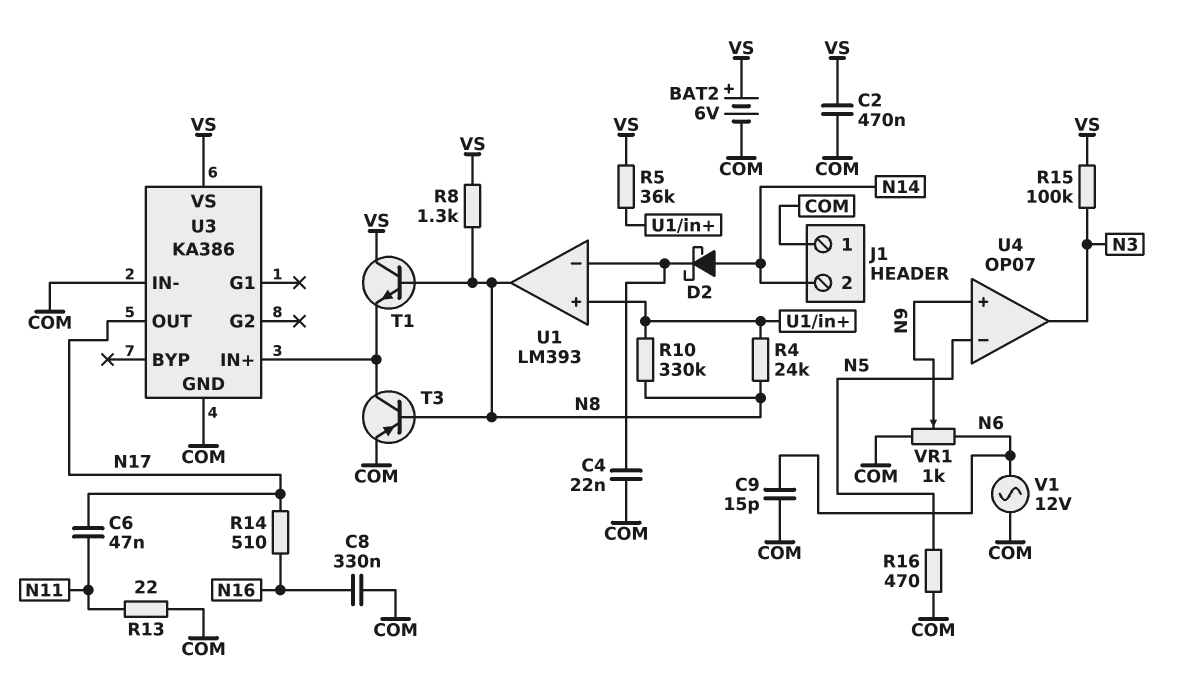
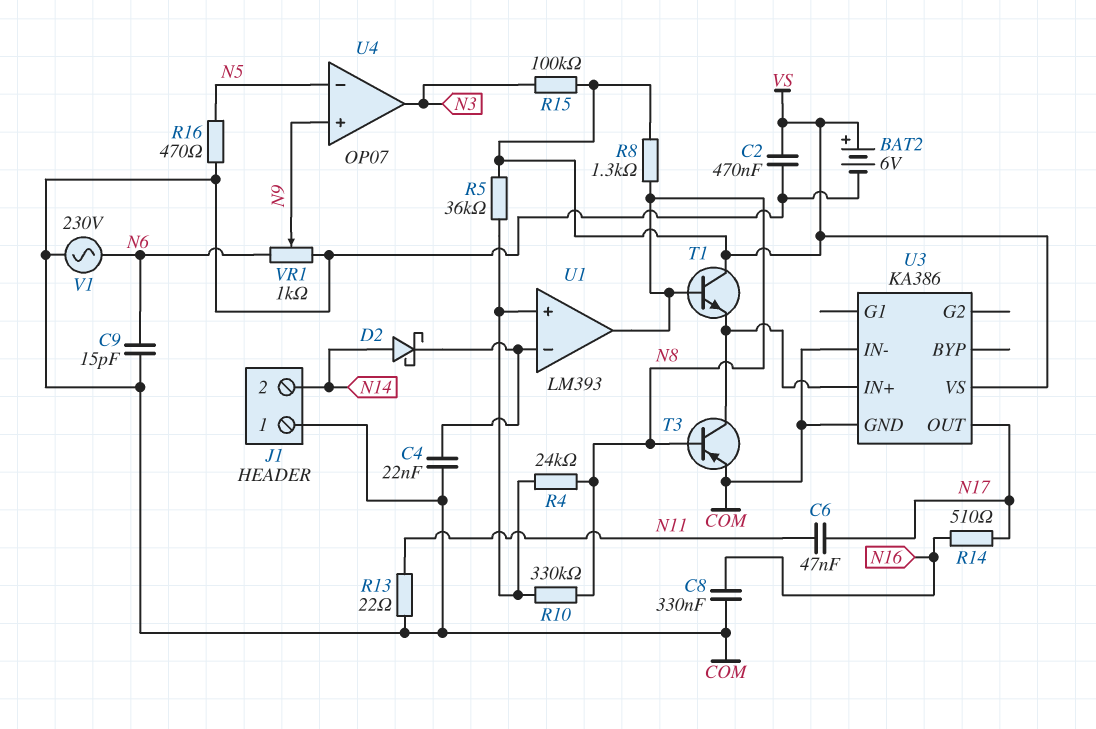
V1: AC 12V (COM, N6) -> AC 230V (COM, N6)

